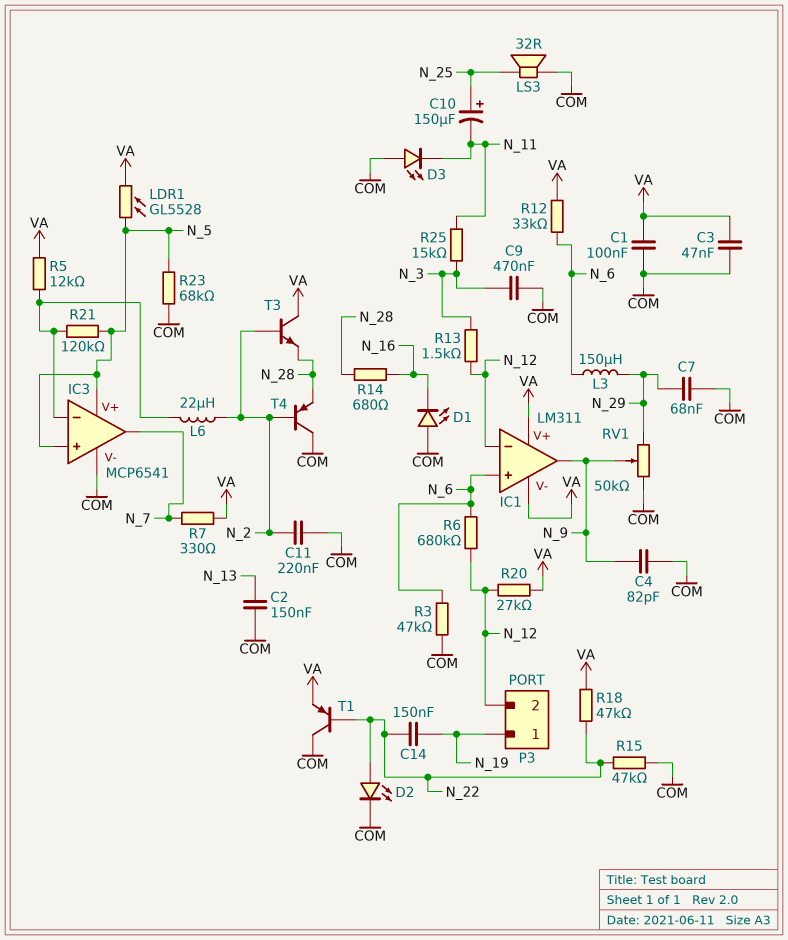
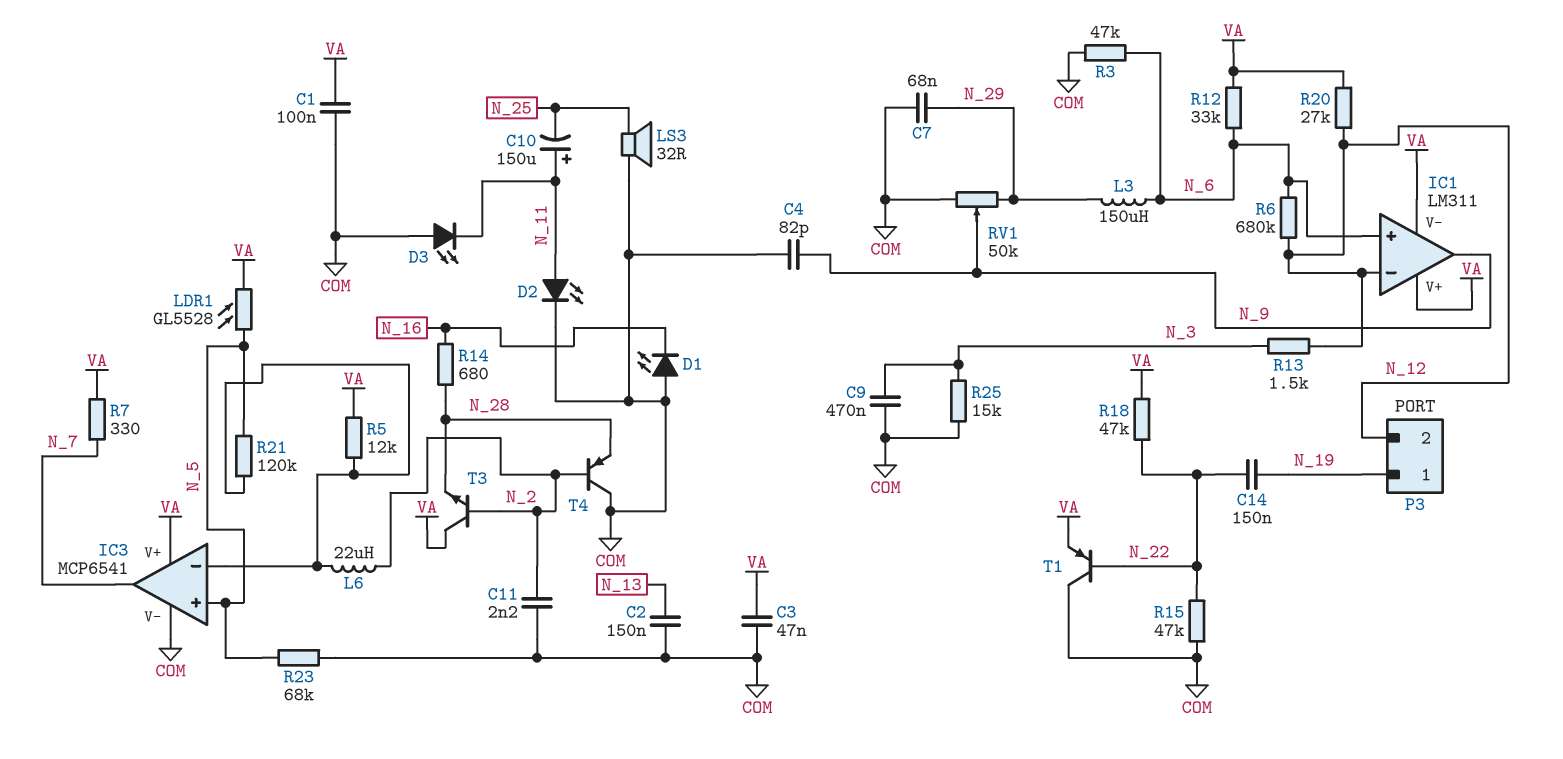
C10: 150uF (plus N_25, minus N_11) -> 150uF (plus N_11, minus N_25)
C11: 220nF (COM, N_2) -> 2.2nF (COM, N_2)
D2: LED (A N_22, K COM) -> LED (A N_11, K COM)
IC3 pin V+: N_5 -> VA
R25: 15k (N_3, N_11) -> 15k (COM, N_3)

